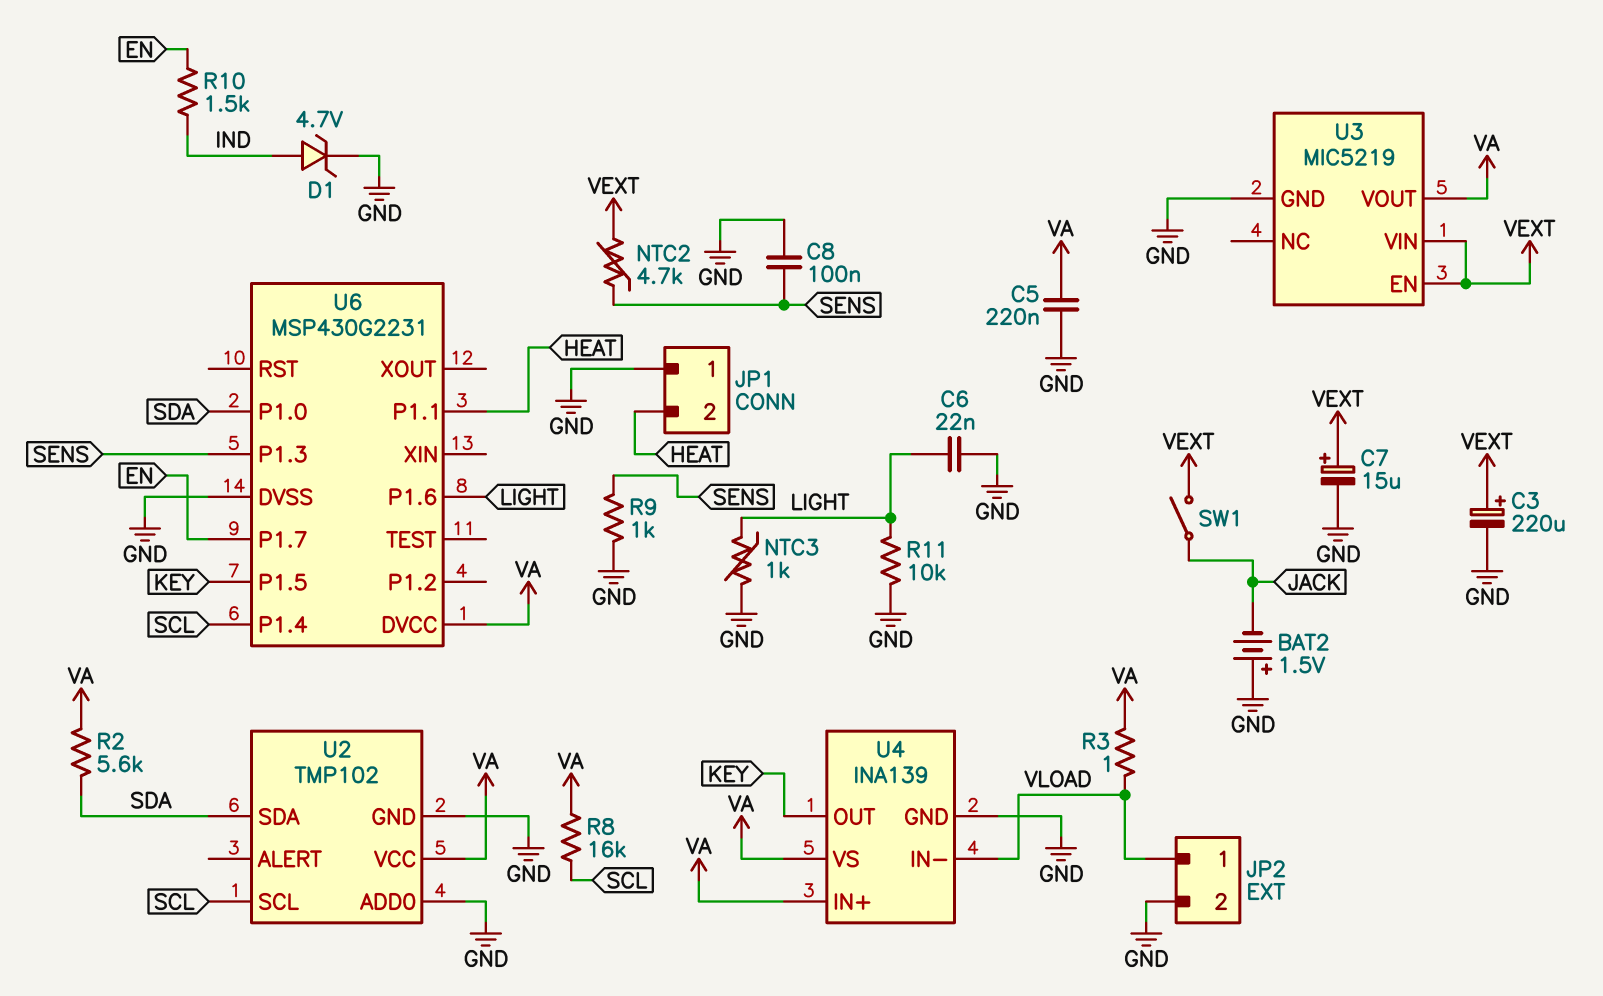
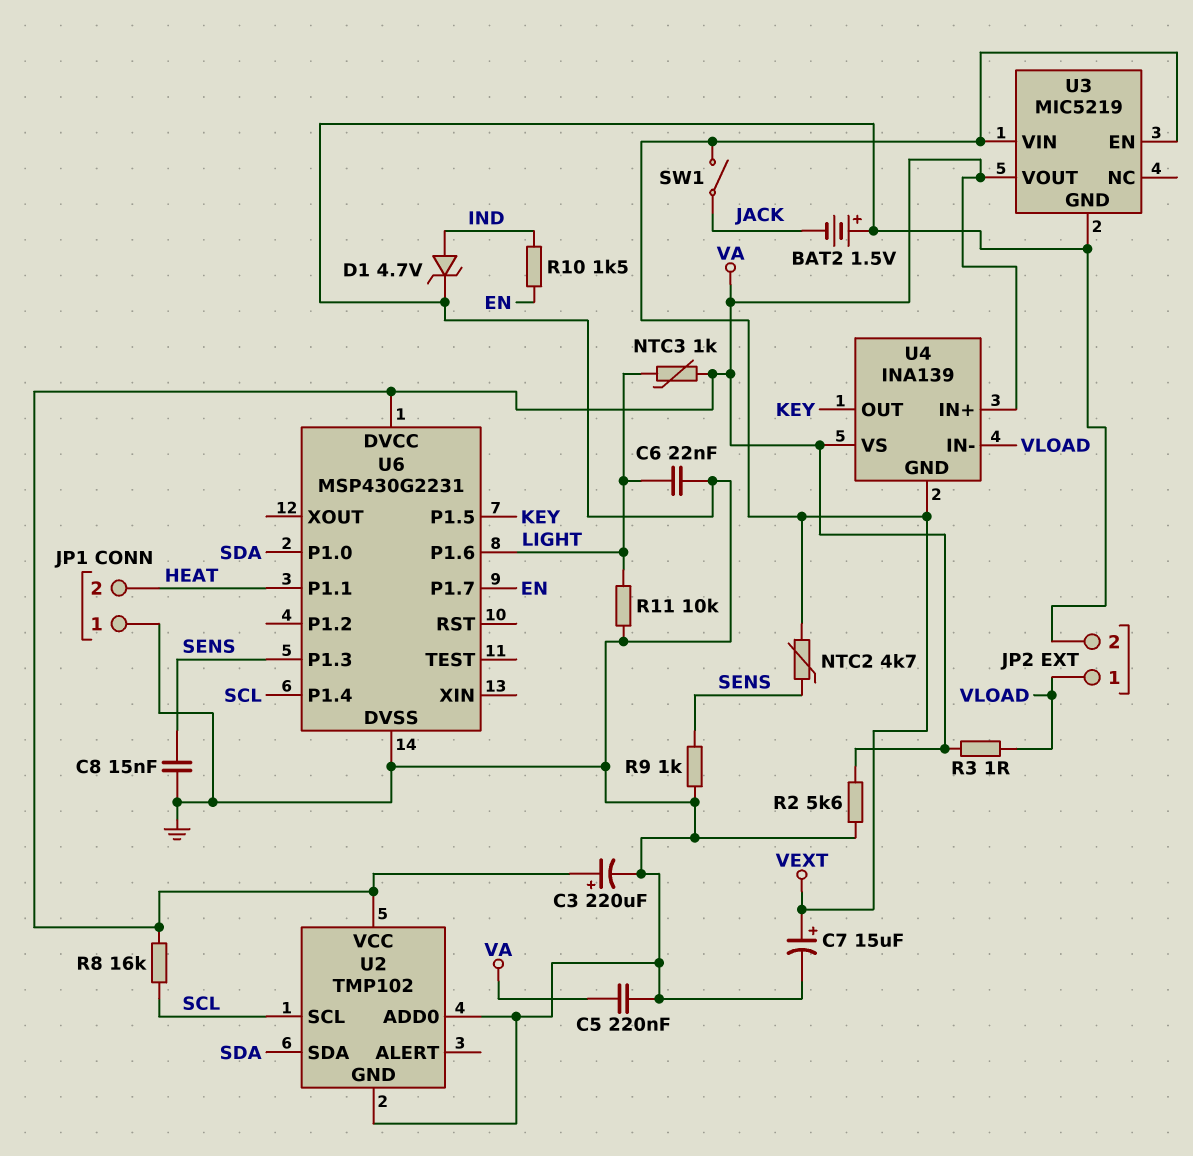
C3: 220uF (plus VEXT, minus GND) -> 220uF (plus VA, minus GND)
C8: 100nF (GND, SENS) -> 15nF (GND, SENS)
NTC3: 1k (GND, LIGHT) -> 1k (LIGHT, VA)
R2: 5.6k (SDA, VA) -> 5.6k (GND, VA)
U4 pin GND: GND -> VEXT

